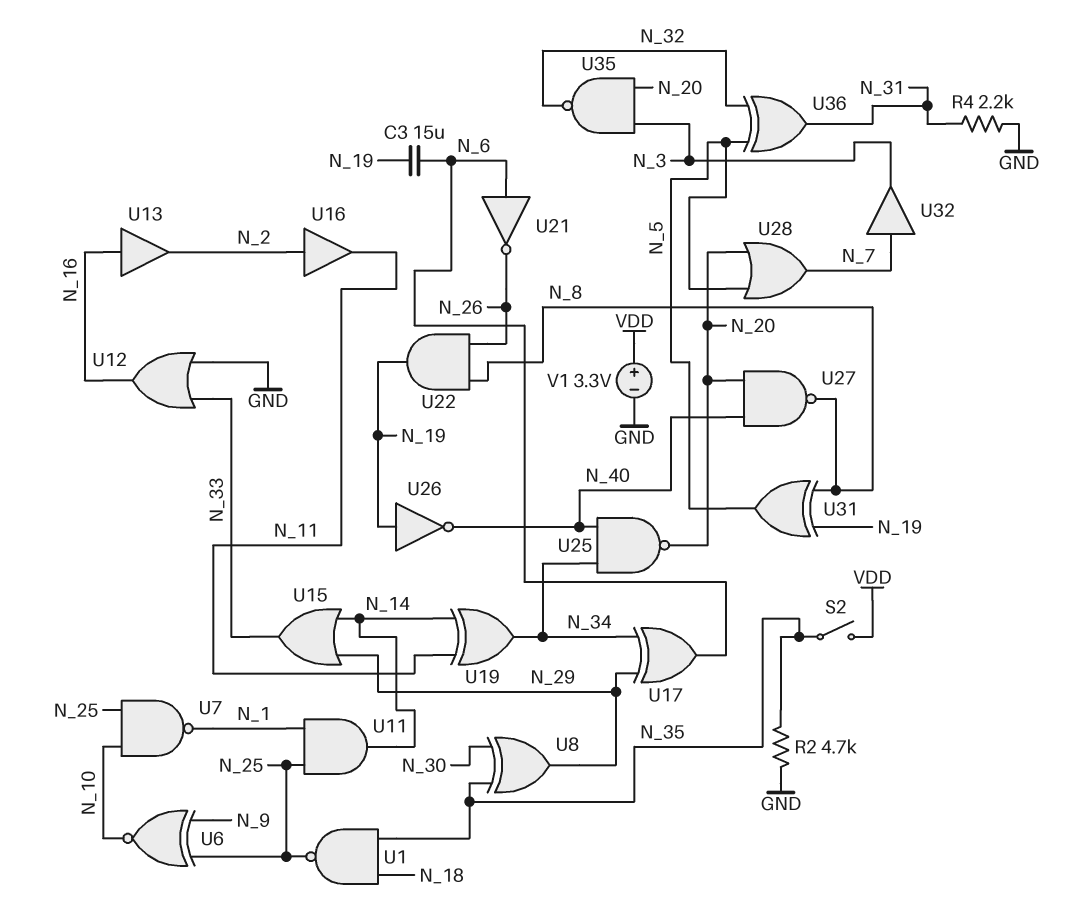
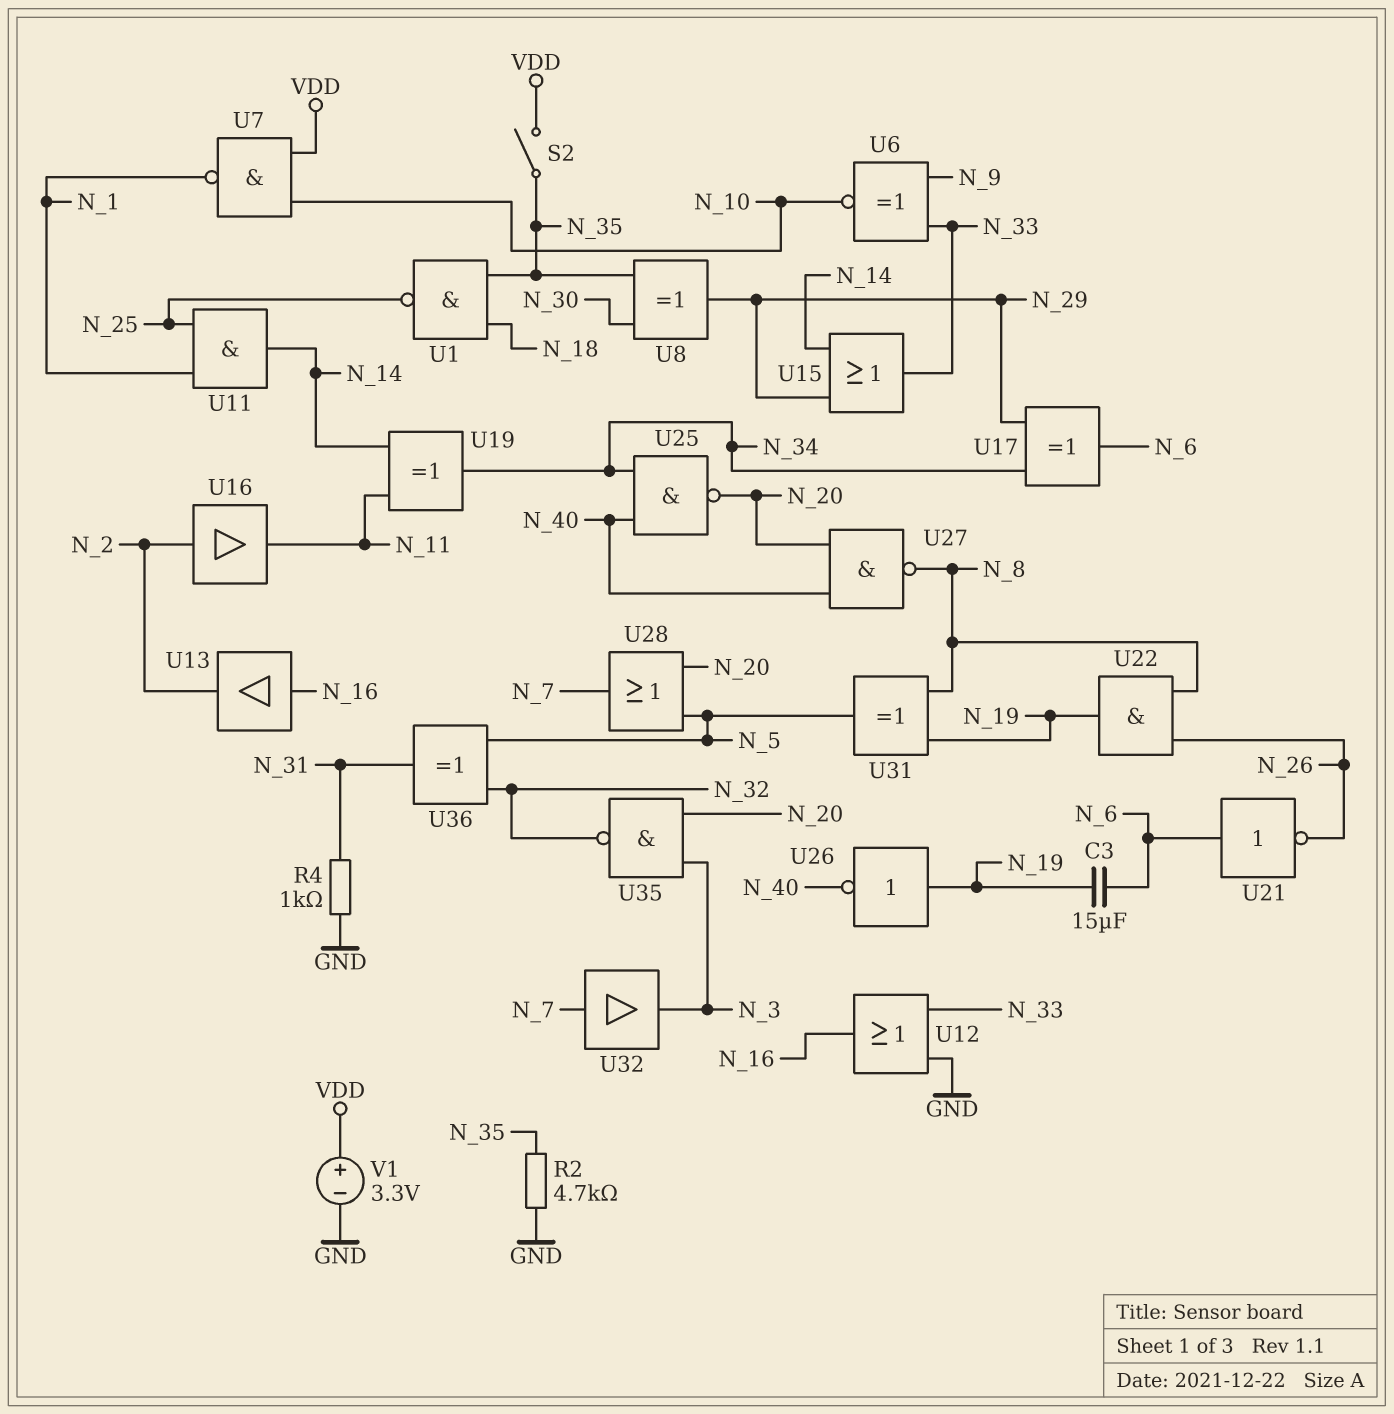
R4: 2.2k (GND, N_31) -> 1k (GND, N_31)
U6: XNOR (in N_9, in N_25, out N_10) -> XNOR (in N_9, in N_33, out N_10)
U7: NAND (in N_10, in N_25, out N_1) -> NAND (in N_10, in VDD, out N_1)

